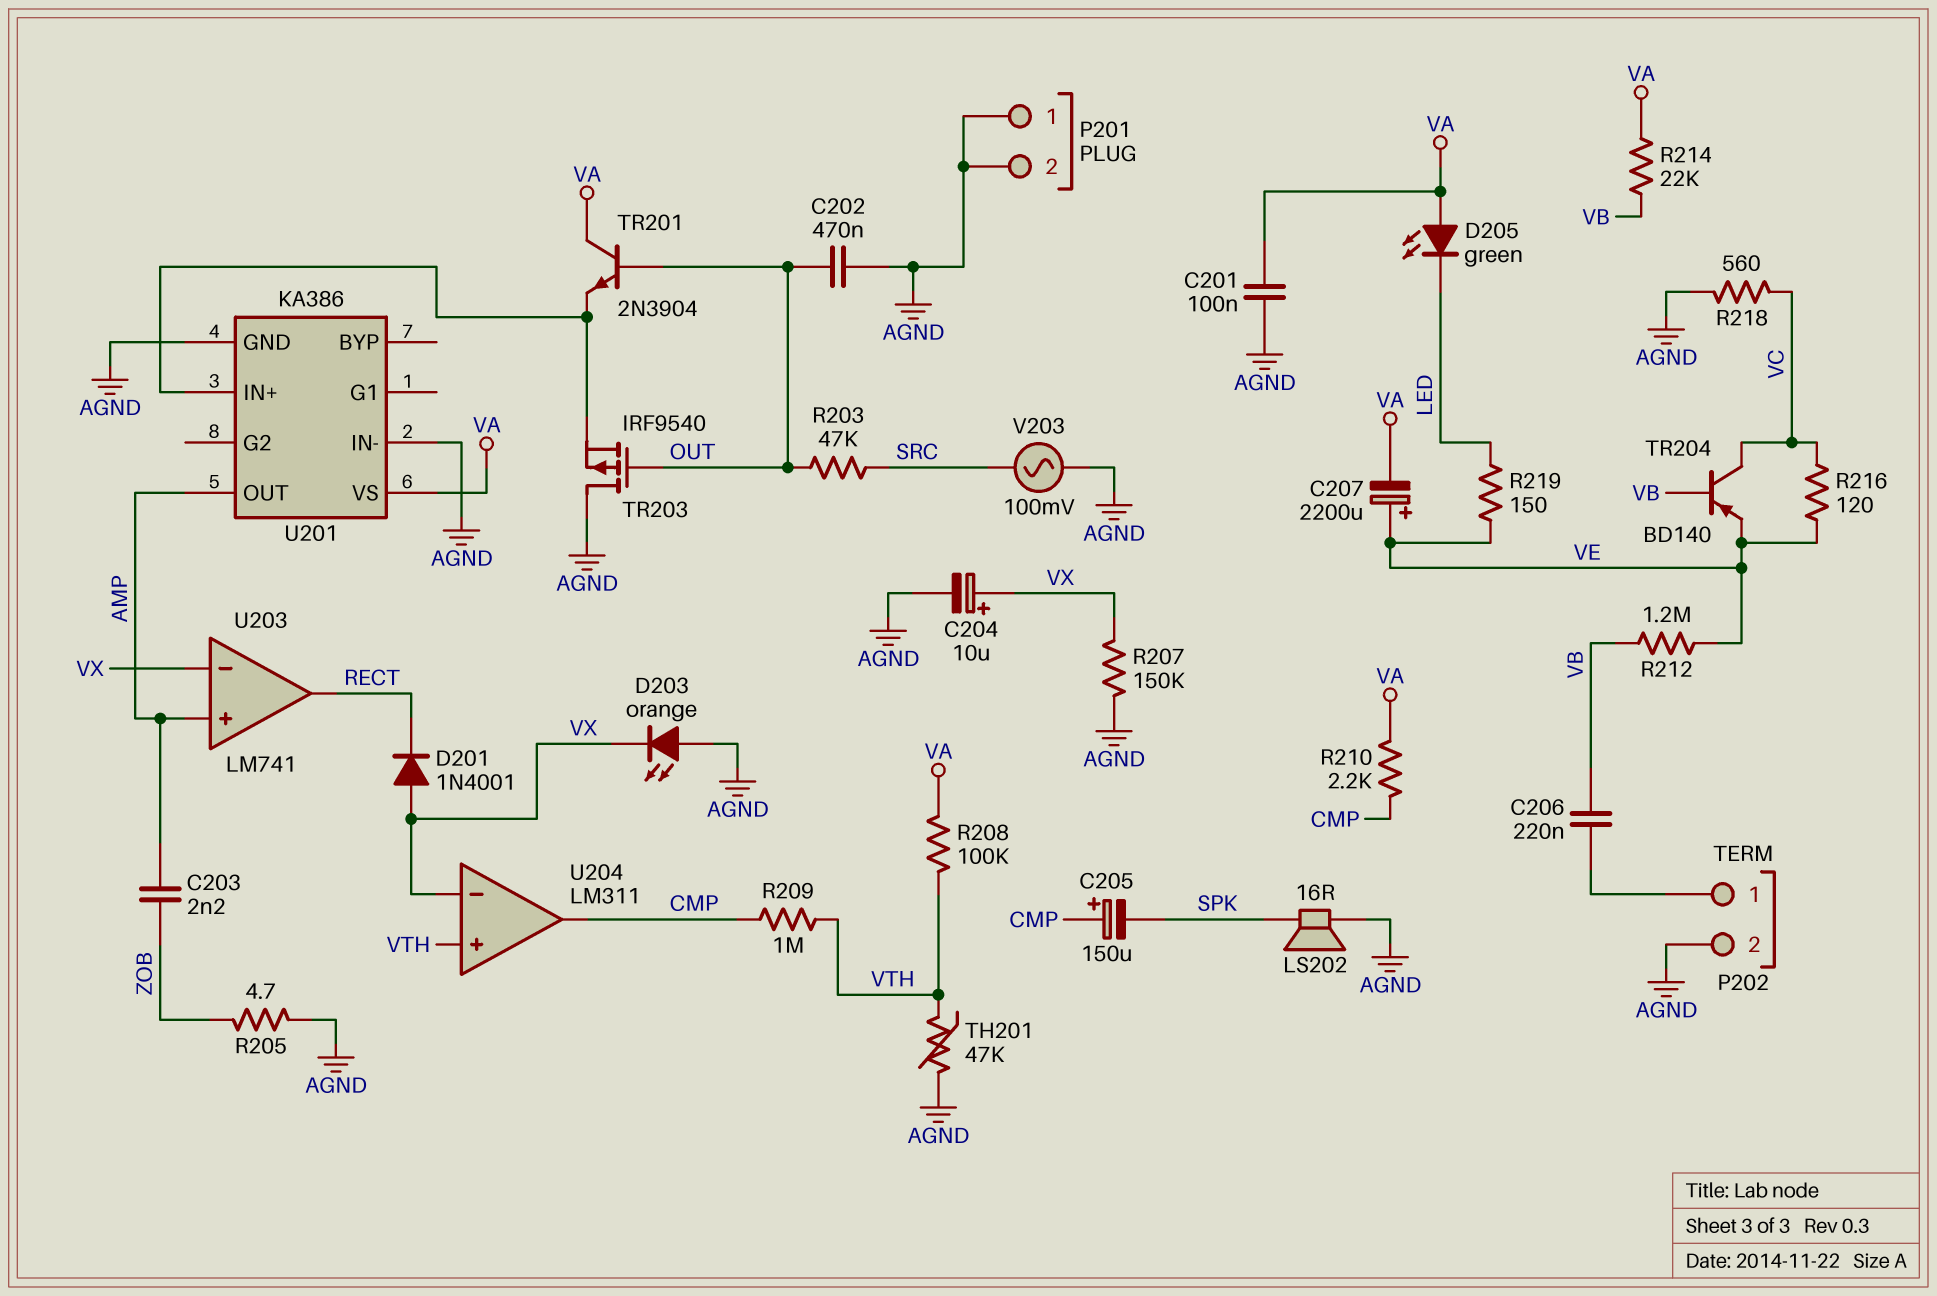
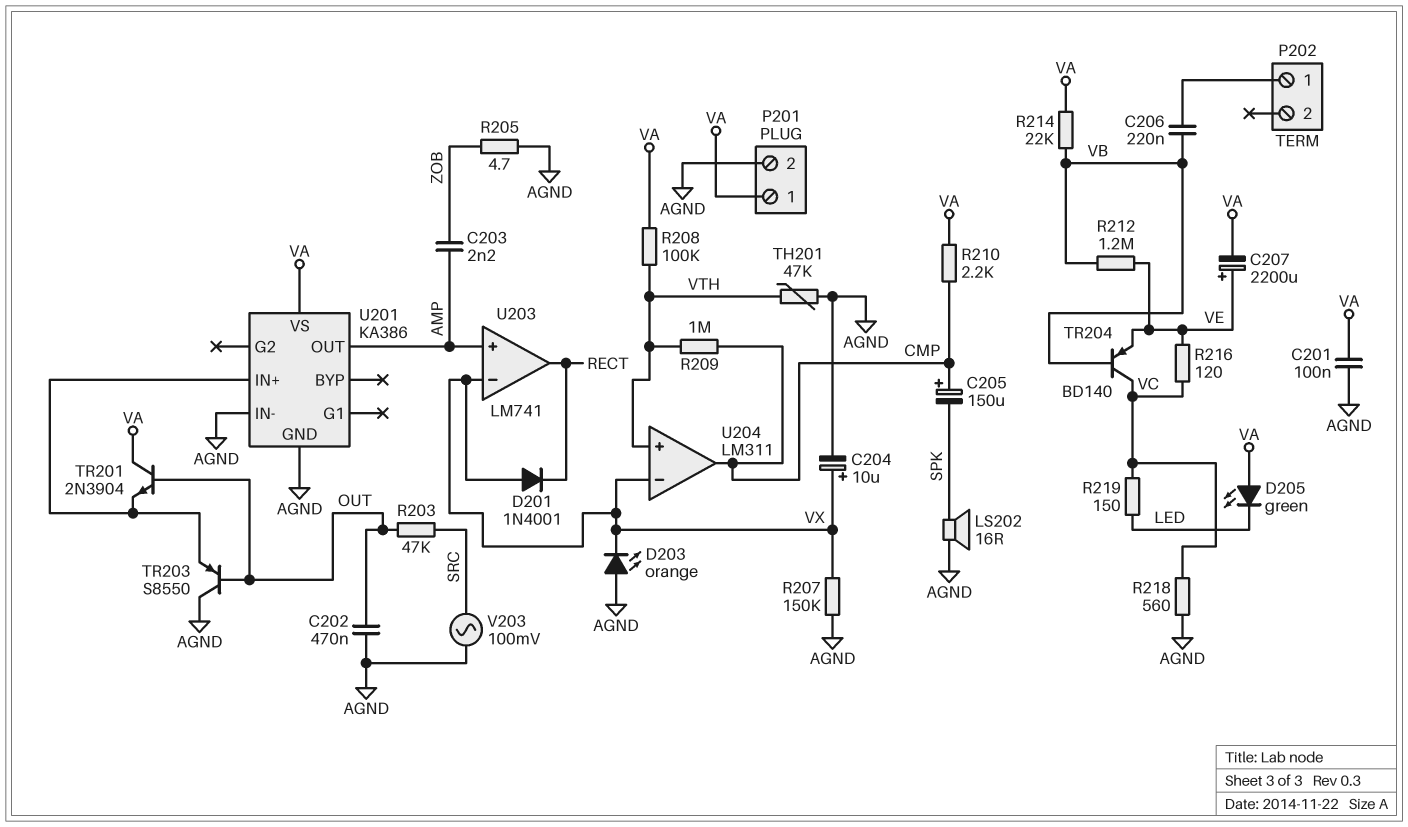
P201 pin 1: AGND -> VA
P202 pin 2: AGND -> none
R219: 150 (LED, VE) -> 150 (LED, VC)
TR203: PMOS IRF9540 (G OUT, D AGND, S U201/IN+) -> PNP S8550 (B OUT, C AGND, E U201/IN+)

